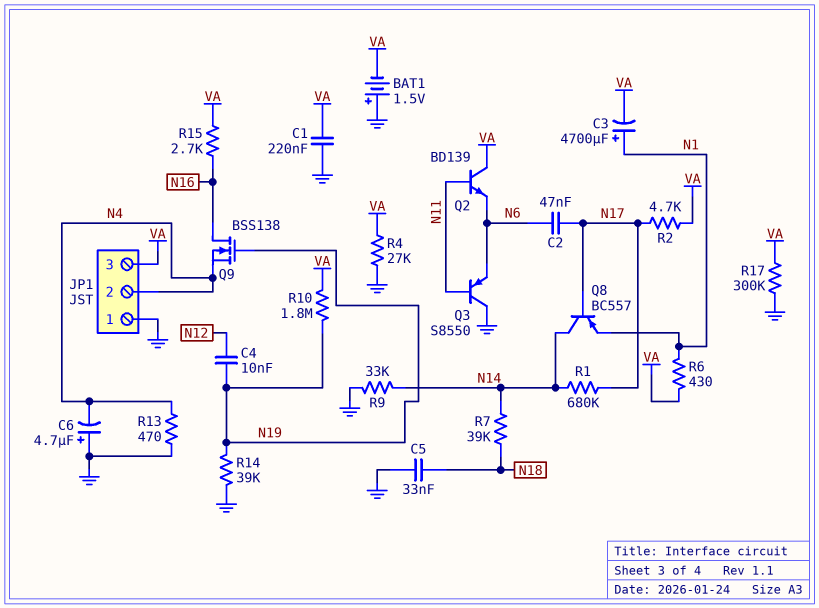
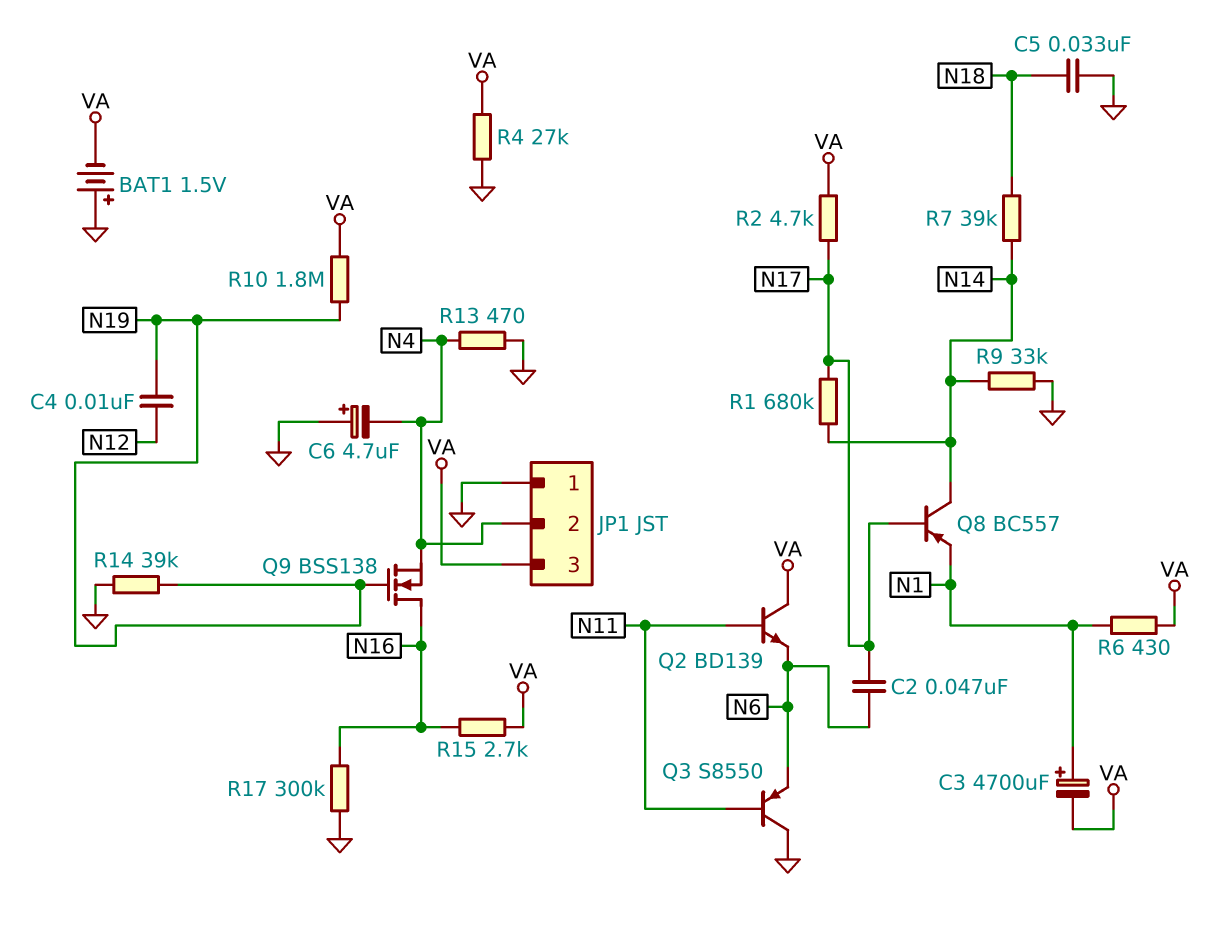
C1: 220nF (GND, VA) -> none
R17: 300k (GND, VA) -> 300k (GND, N16)

